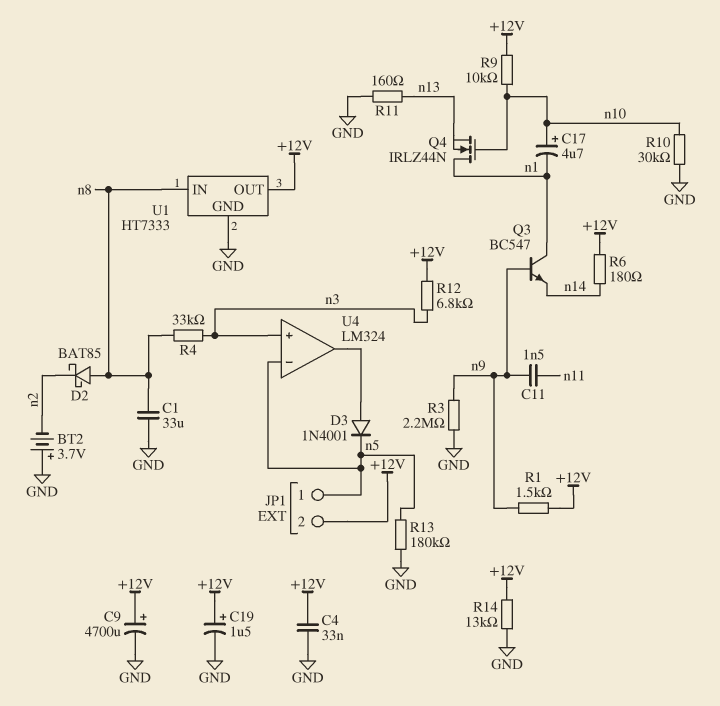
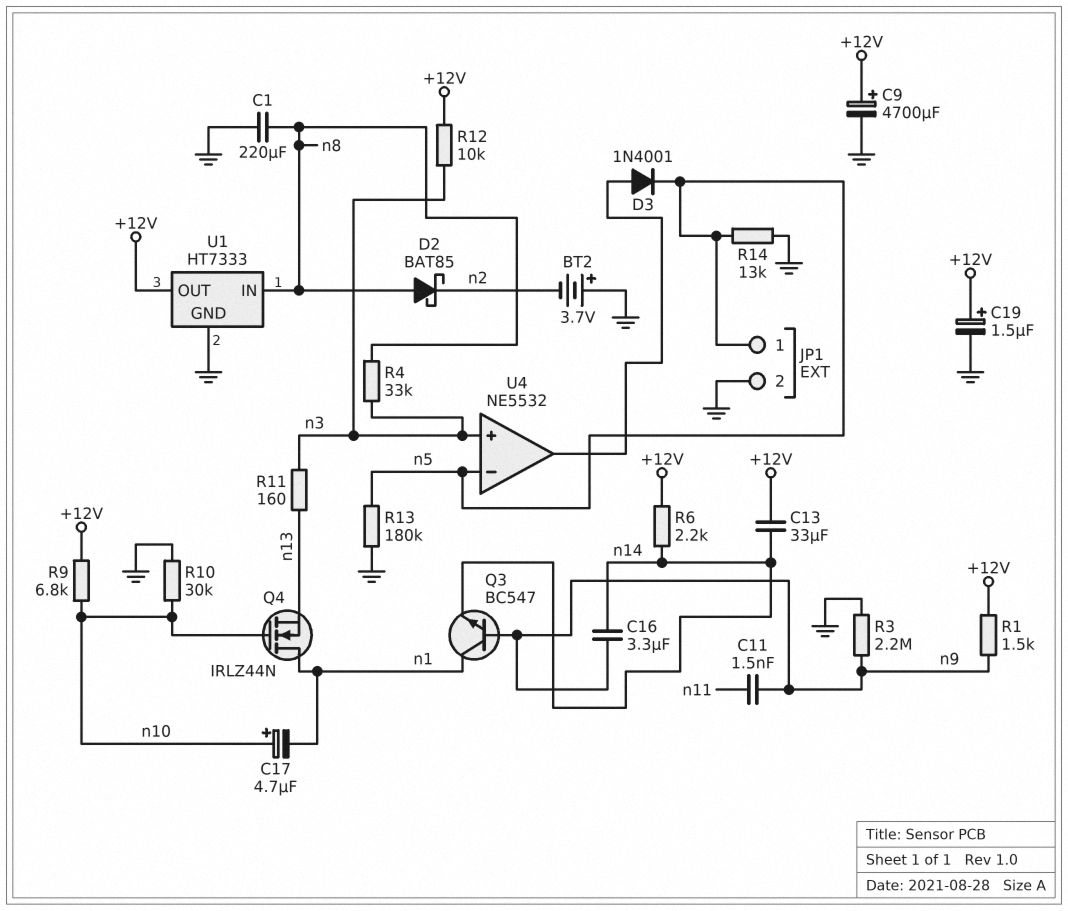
C1: 33uF (GND, n8) -> 220uF (GND, n8)
C4: 33nF (+12V, GND) -> none
C13: none -> 33uF (+12V, n14)
C16: none -> 3.3uF (n9, n14)
JP1 pin 2: +12V -> GND
R6: 180 (+12V, n14) -> 2.2k (+12V, n14)
R9: 10k (+12V, n10) -> 6.8k (+12V, n10)
R11: 160 (GND, n13) -> 160 (n3, n13)
R12: 6.8k (+12V, n3) -> 10k (+12V, n3)
R14: 13k (+12V, GND) -> 13k (GND, n5)
U4: LM324 -> NE5532

